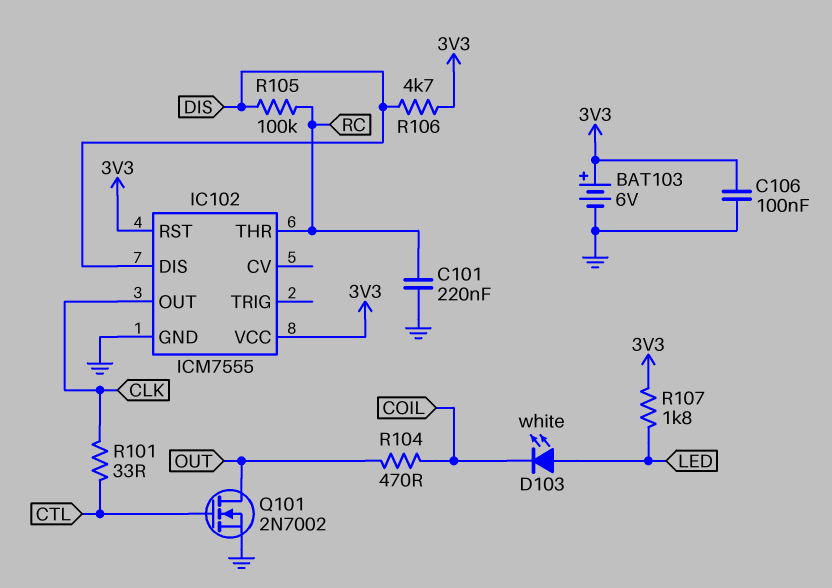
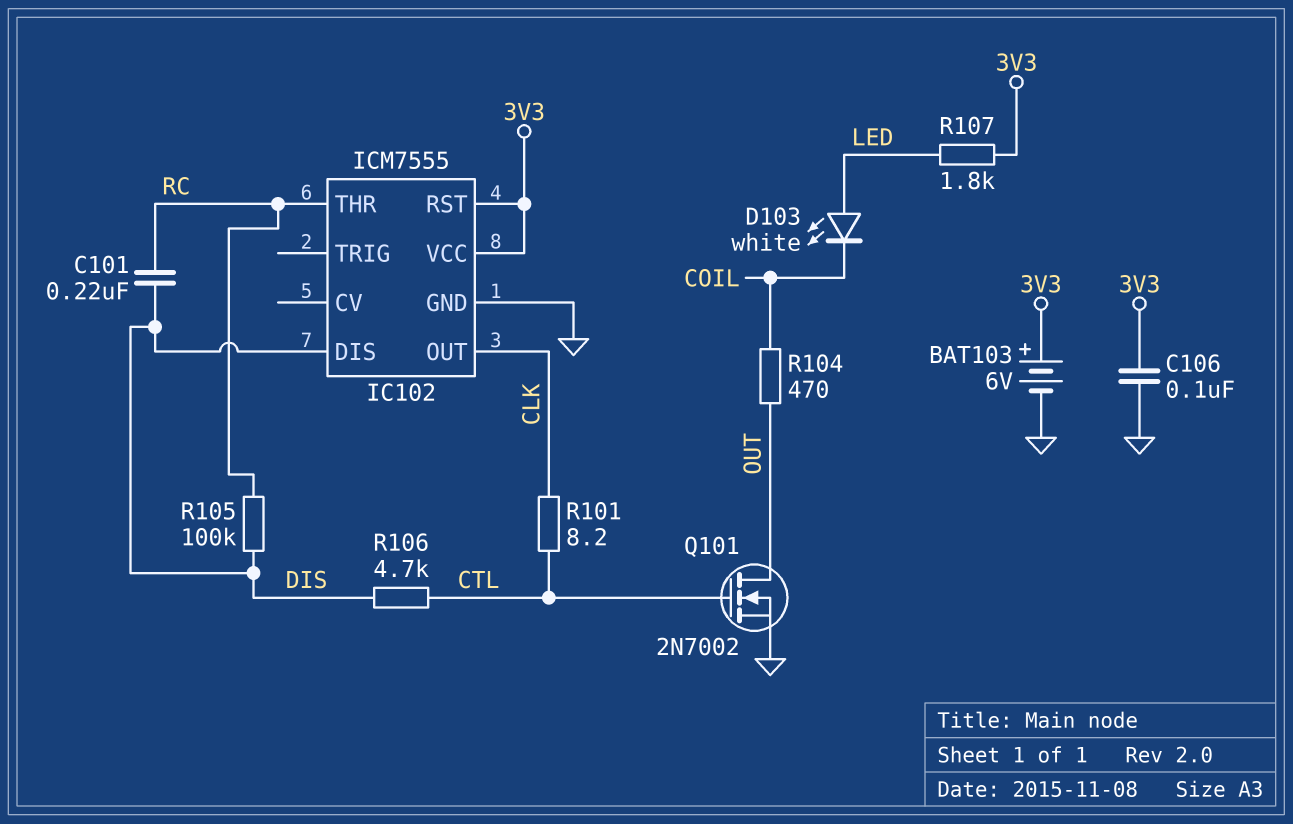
C101: 220nF (GND, RC) -> 220nF (DIS, RC)
R101: 33 (CLK, CTL) -> 8.2 (CLK, CTL)
R106: 4.7k (3V3, DIS) -> 4.7k (CTL, DIS)

